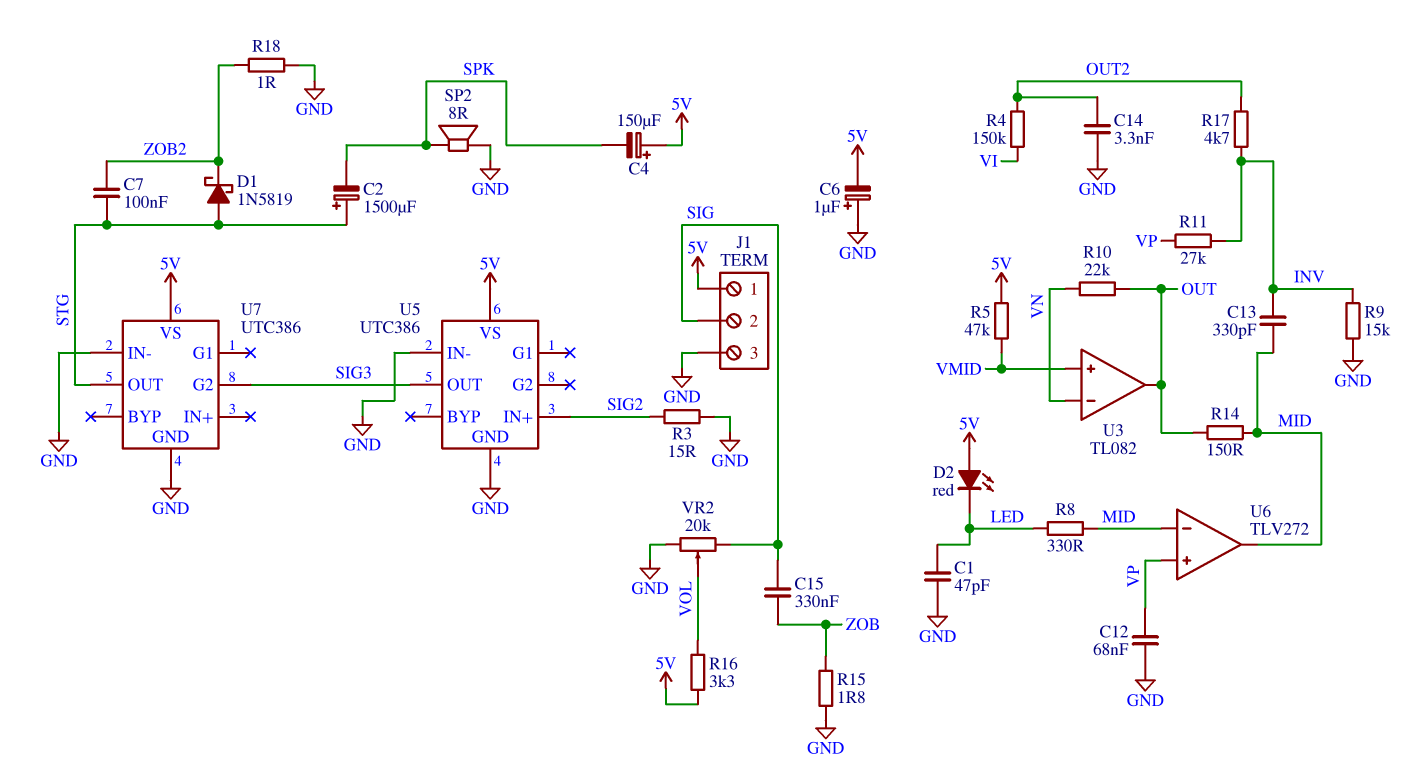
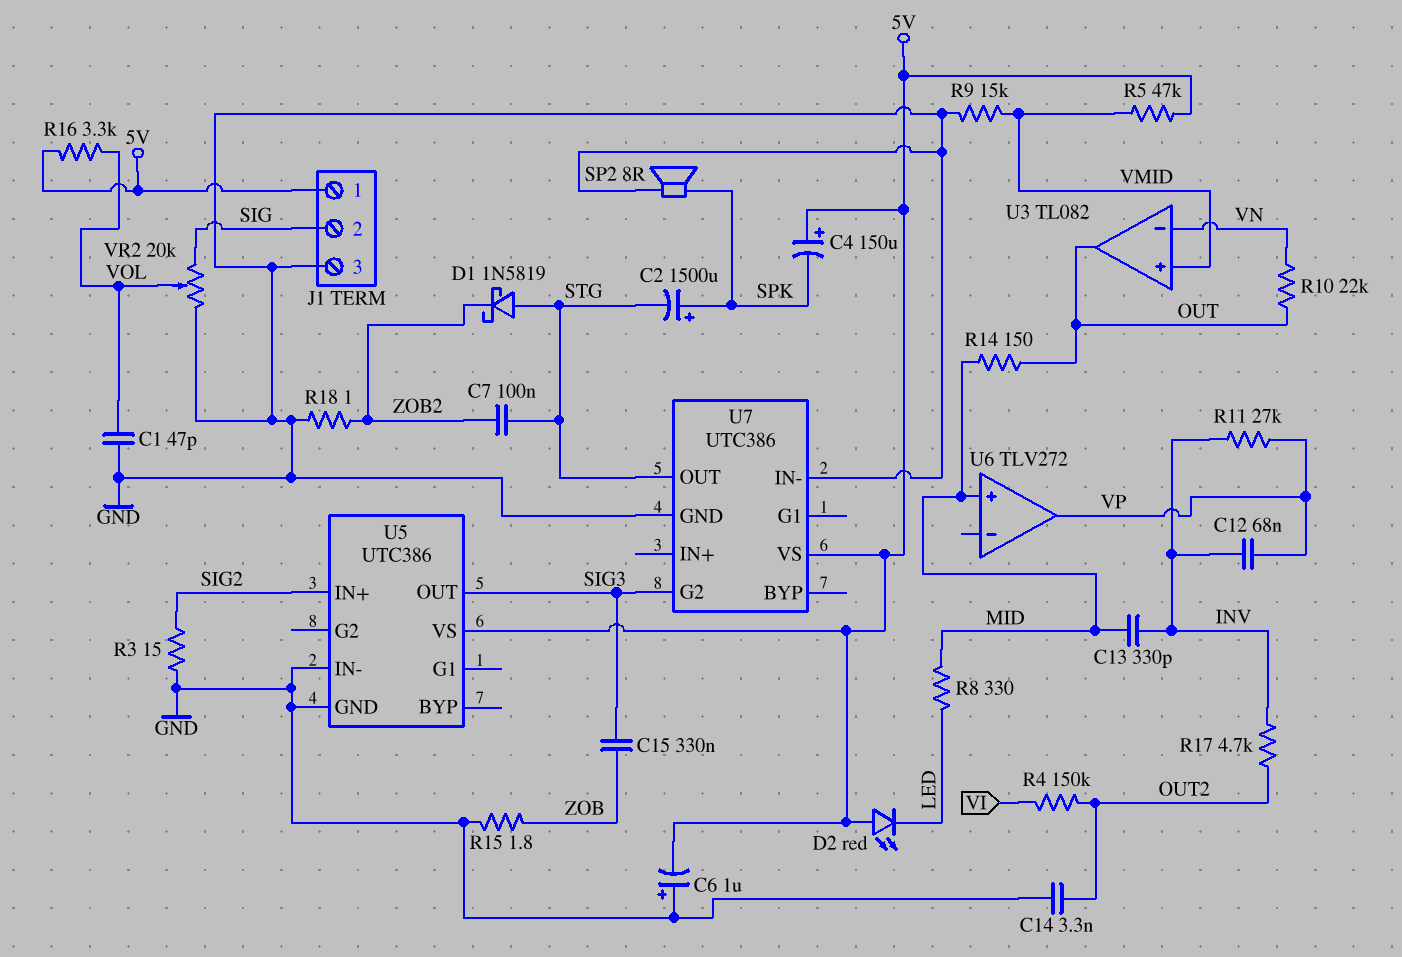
C1: 47pF (GND, LED) -> 47pF (GND, VOL)
C2: 1500uF (plus STG, minus SPK) -> 1500uF (plus SPK, minus STG)
C12: 68nF (GND, VP) -> 68nF (INV, VP)
C15: 330nF (SIG, ZOB) -> 330nF (SIG3, ZOB)
R9: 15k (GND, INV) -> 15k (GND, VMID)
U6 pin in+: VP -> MID
U6 pin in-: MID -> none
U6 pin out: MID -> VP

